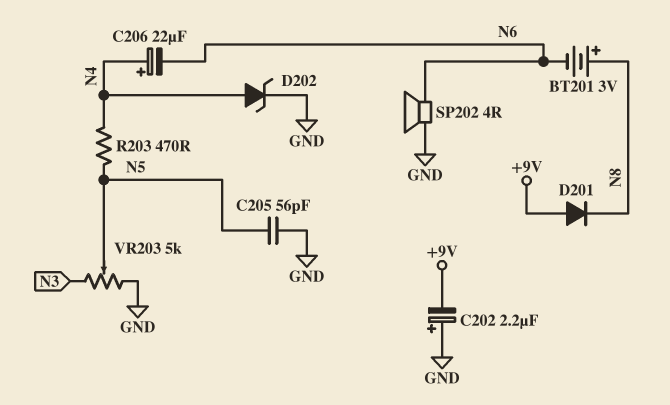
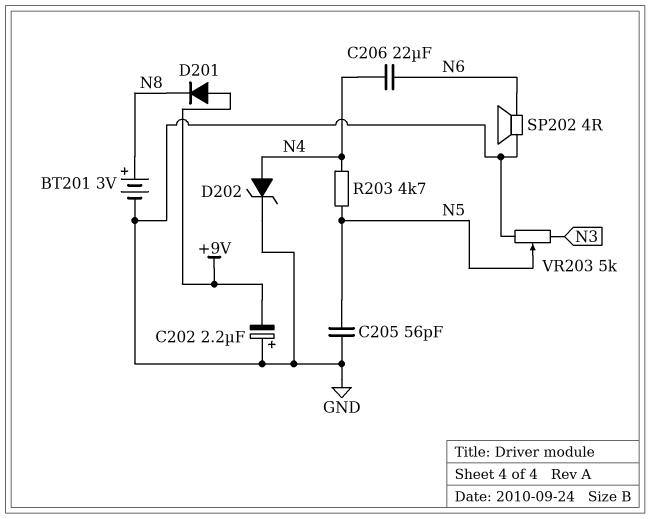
BT201: 3V (plus N8, minus N6) -> 3V (plus N8, minus GND)
C206: 22uF (plus N4, minus N6) -> 22uF (N4, N6)
R203: 470 (N4, N5) -> 4.7k (N4, N5)

